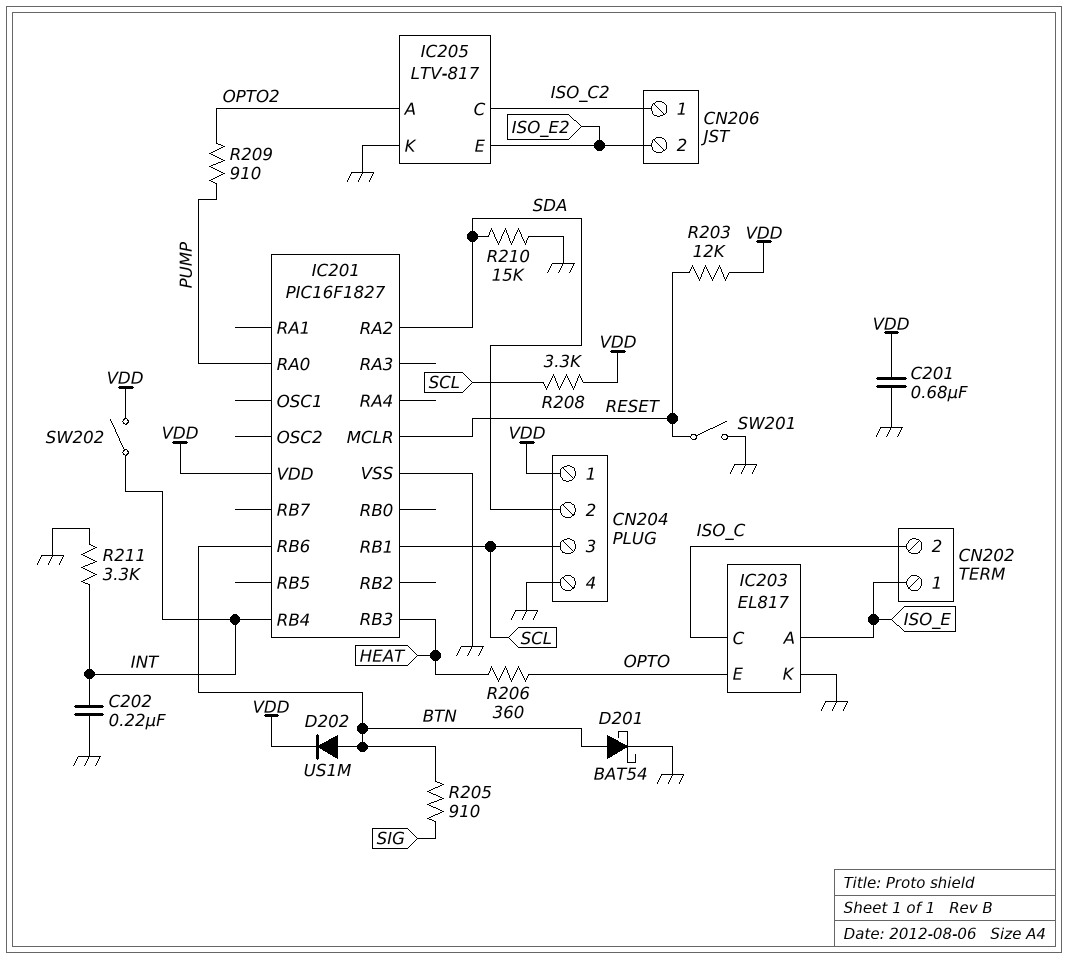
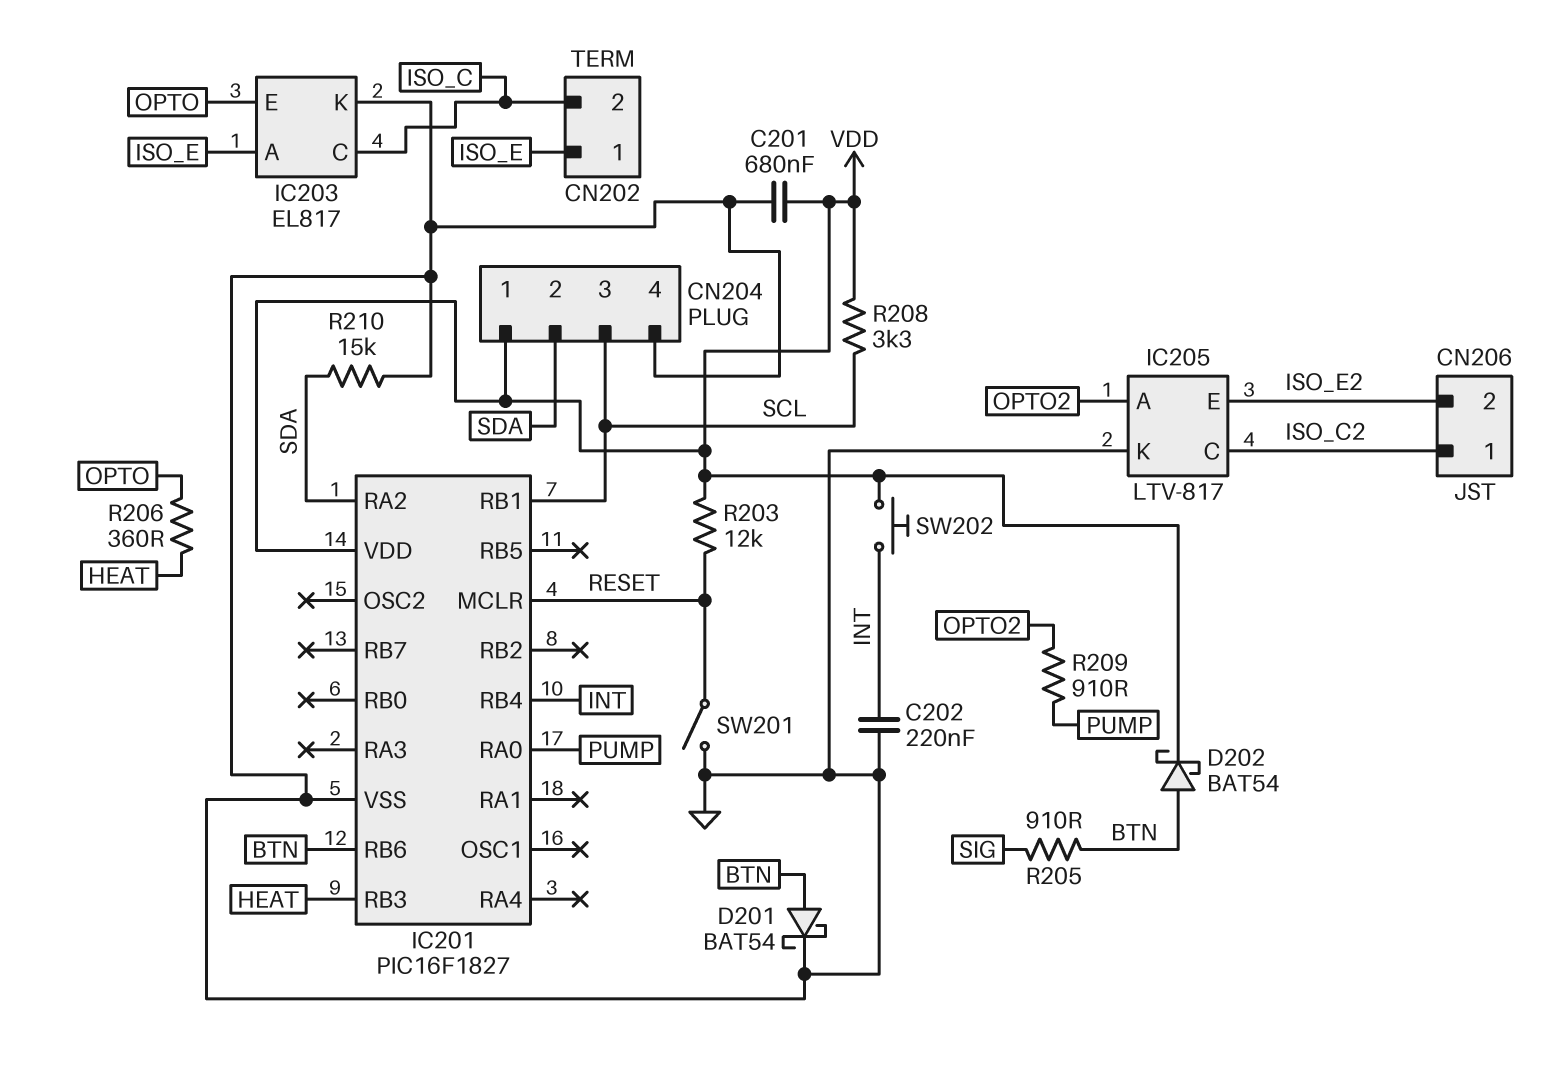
D202: diode US1M (A BTN, K VDD) -> schottky BAT54 (A BTN, K VDD)
R211: 3.3k (GND, INT) -> none
SW202: switch (INT, VDD) -> button (INT, VDD)

